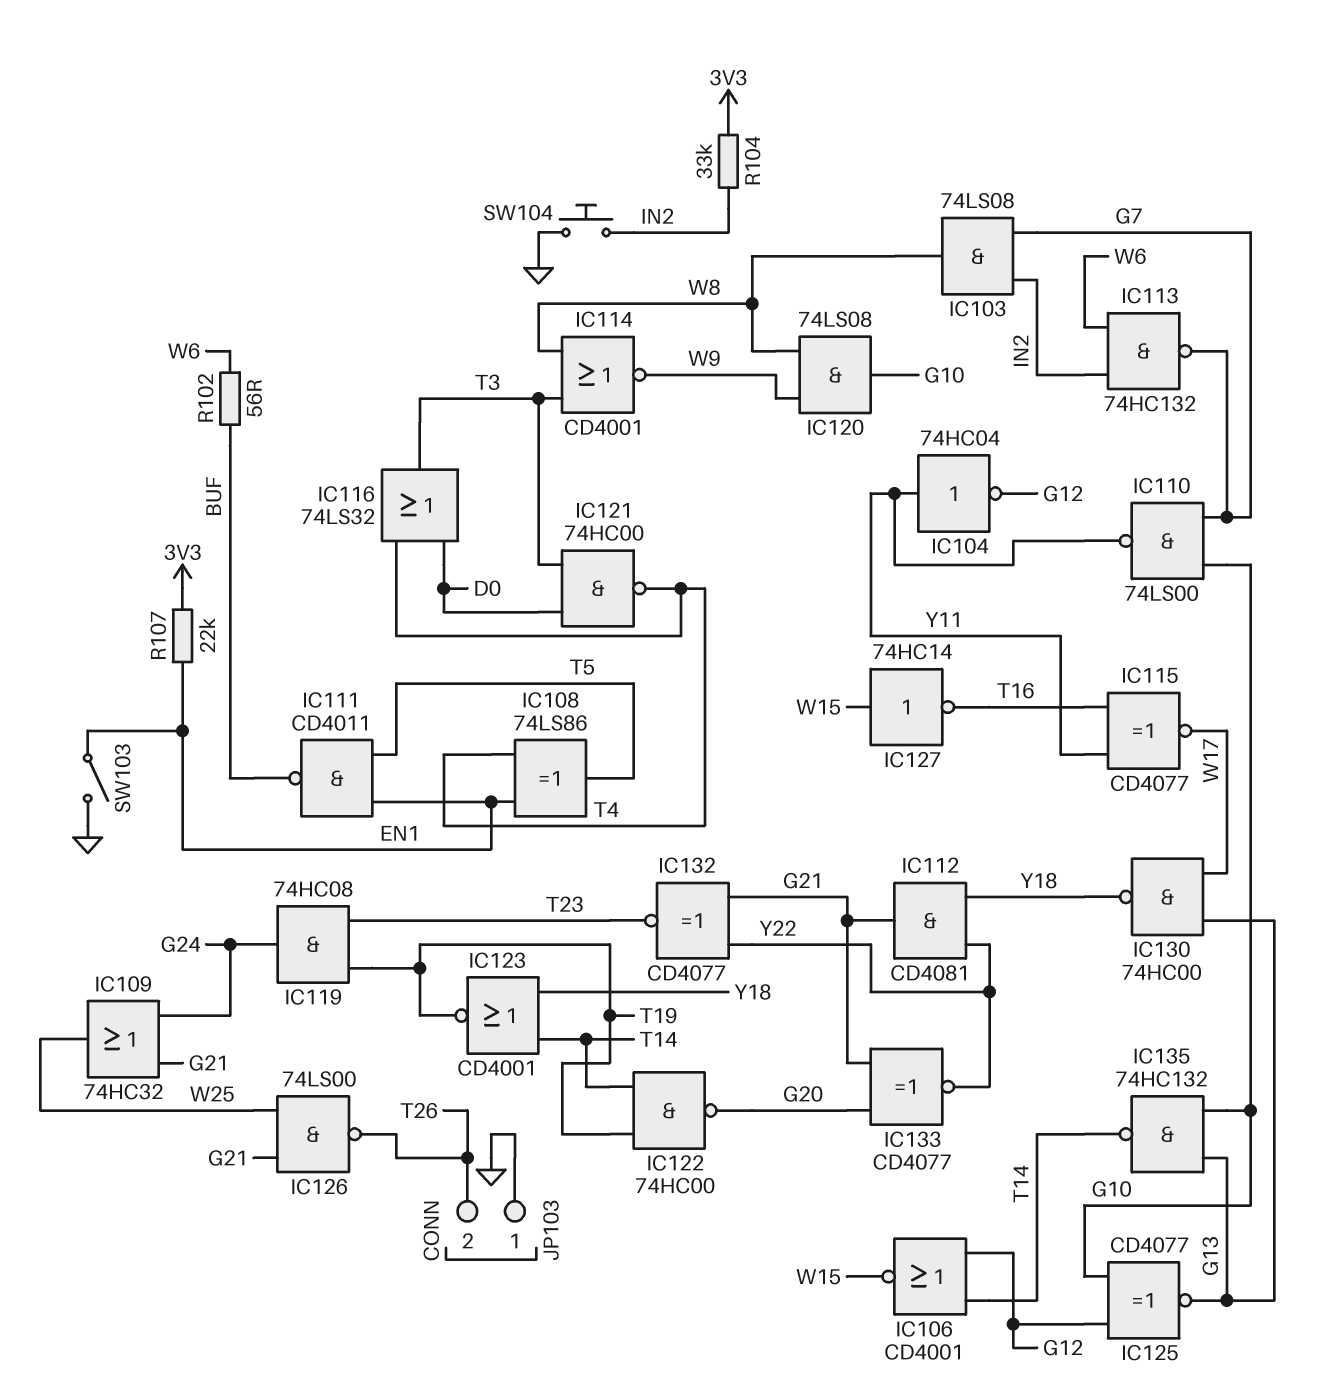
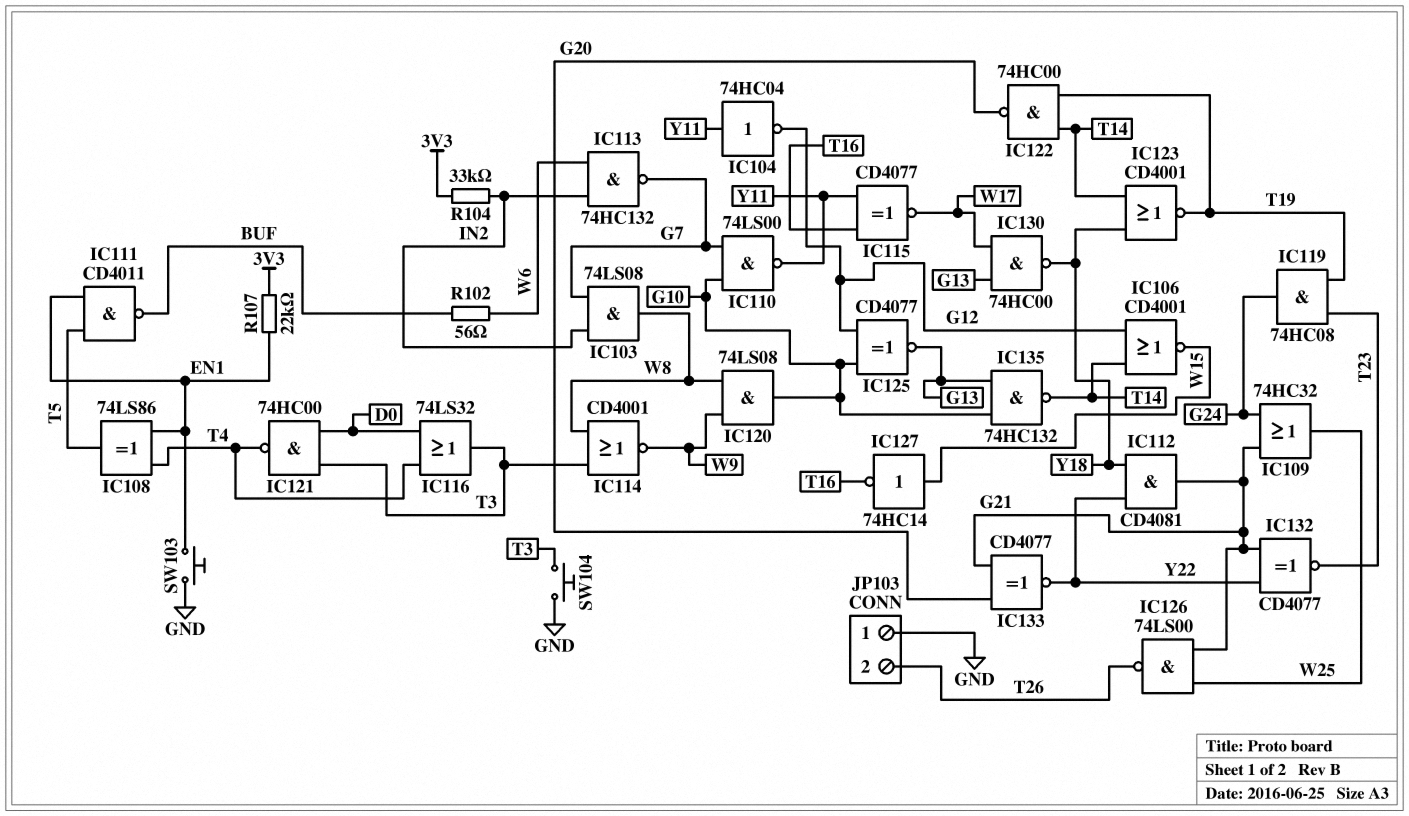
SW103: switch (EN1, GND) -> button (EN1, GND)
SW104: button (GND, IN2) -> button (GND, T3)

